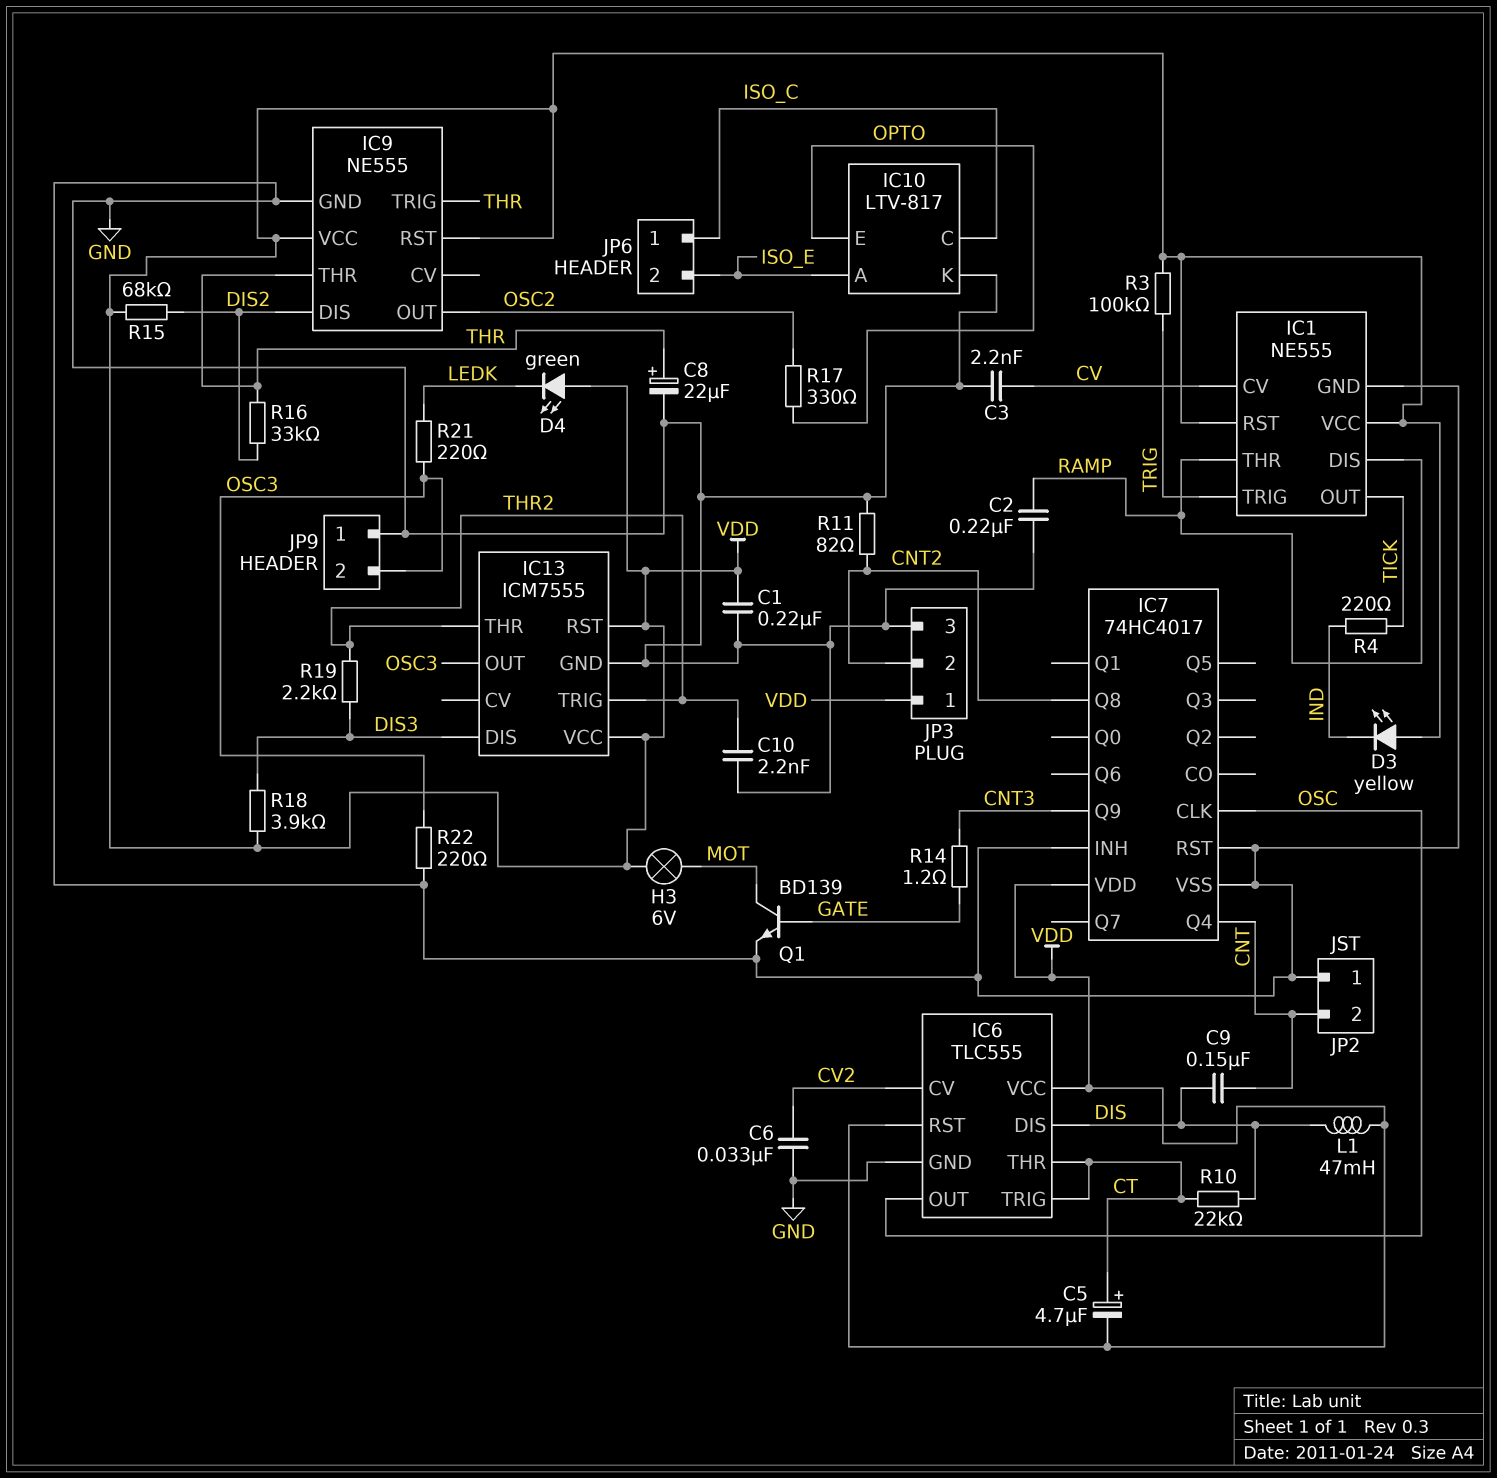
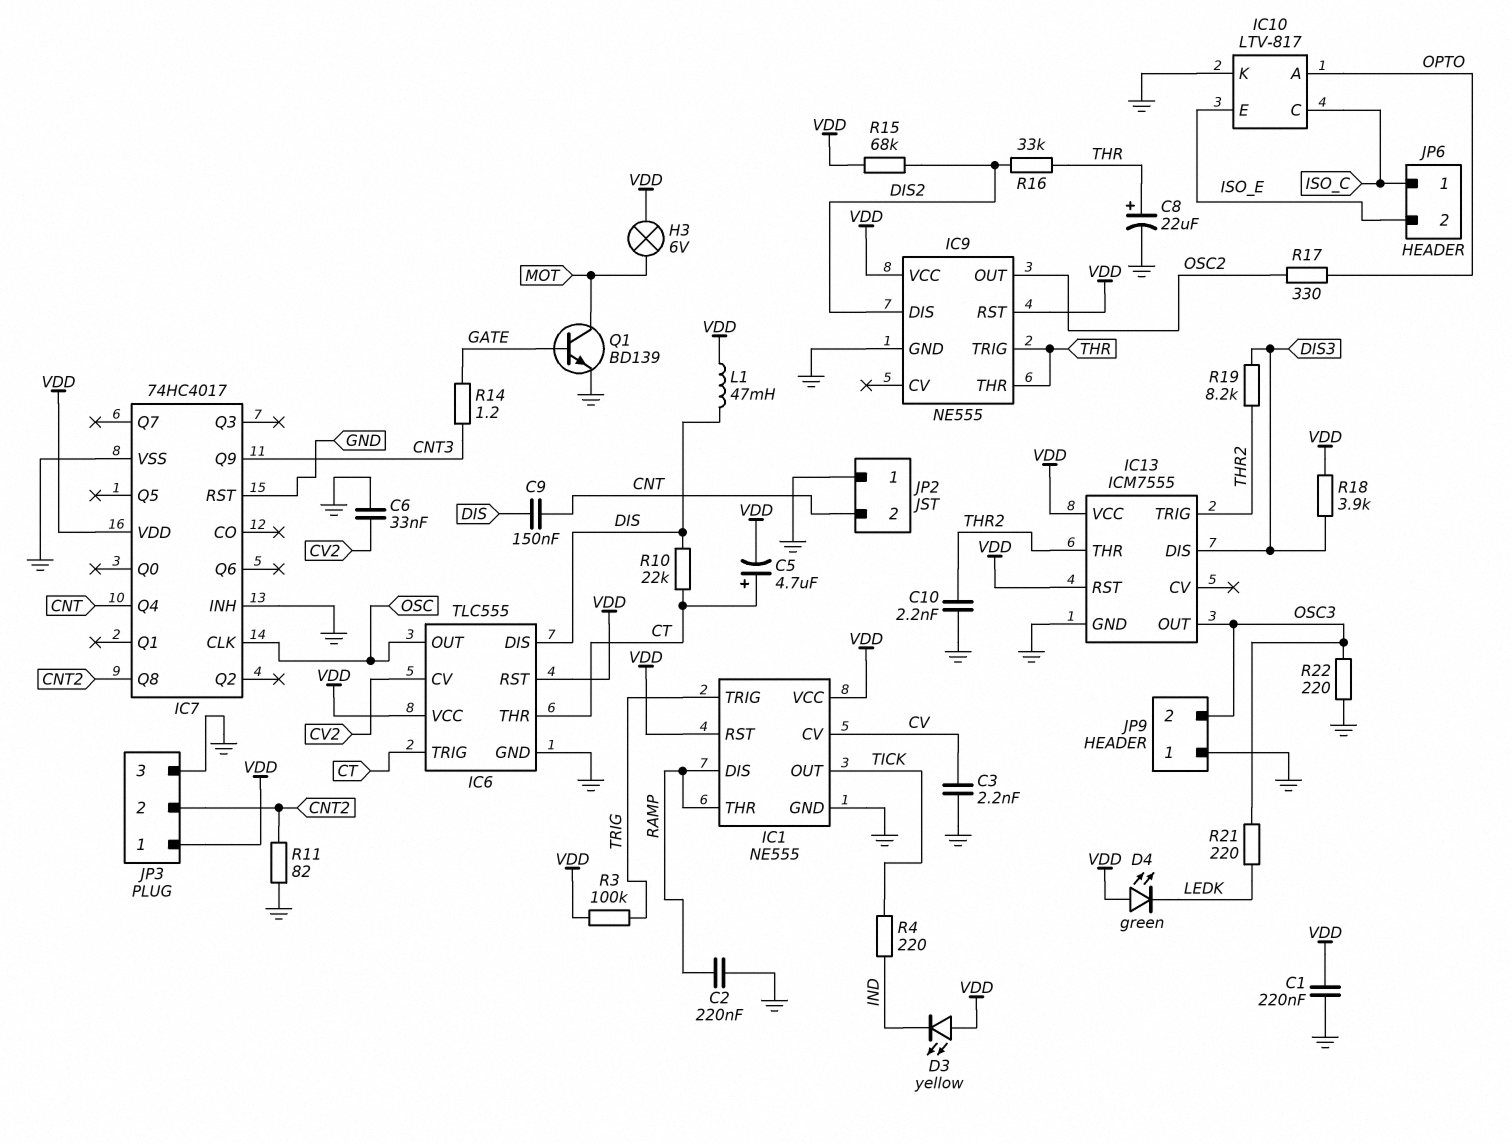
IC10 pin A: ISO_E -> OPTO
IC10 pin E: OPTO -> ISO_E
R19: 2.2k (DIS3, THR2) -> 8.2k (DIS3, THR2)

